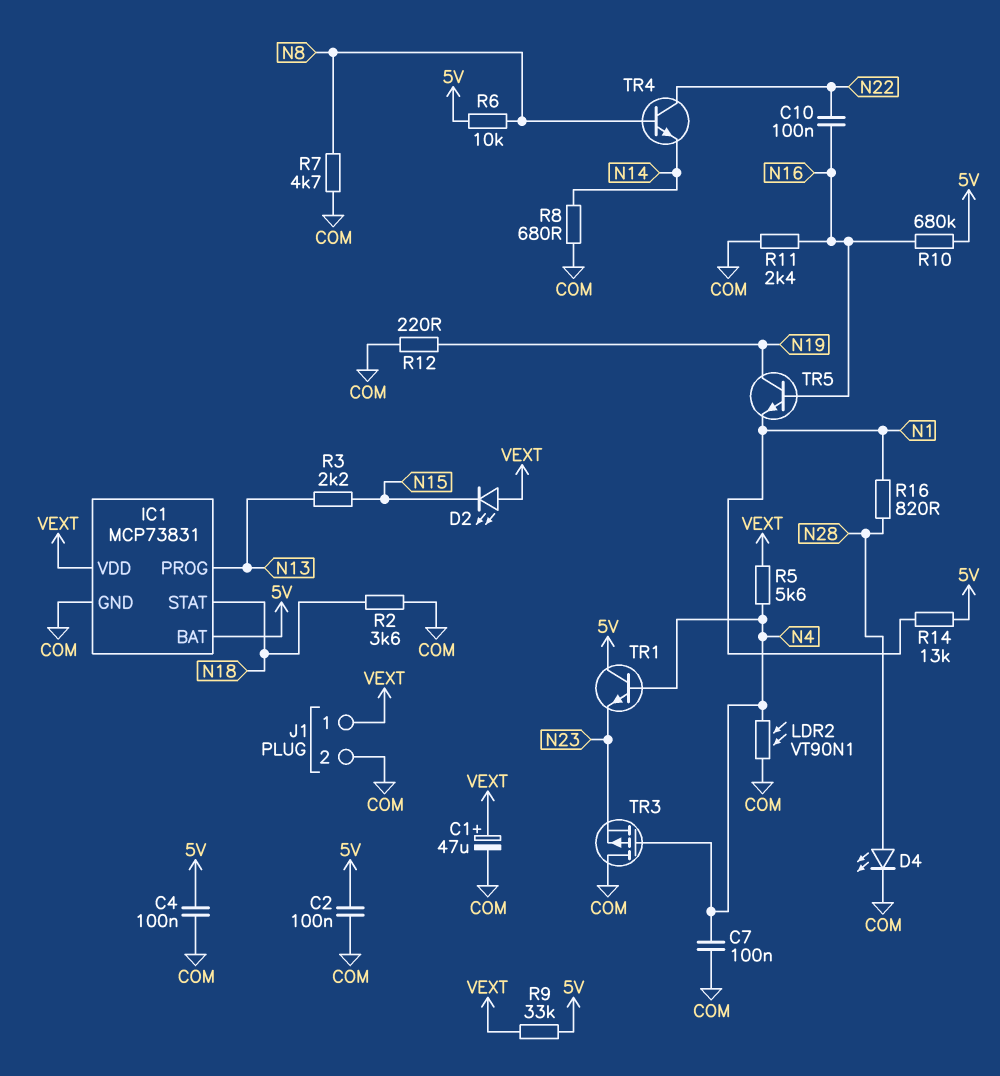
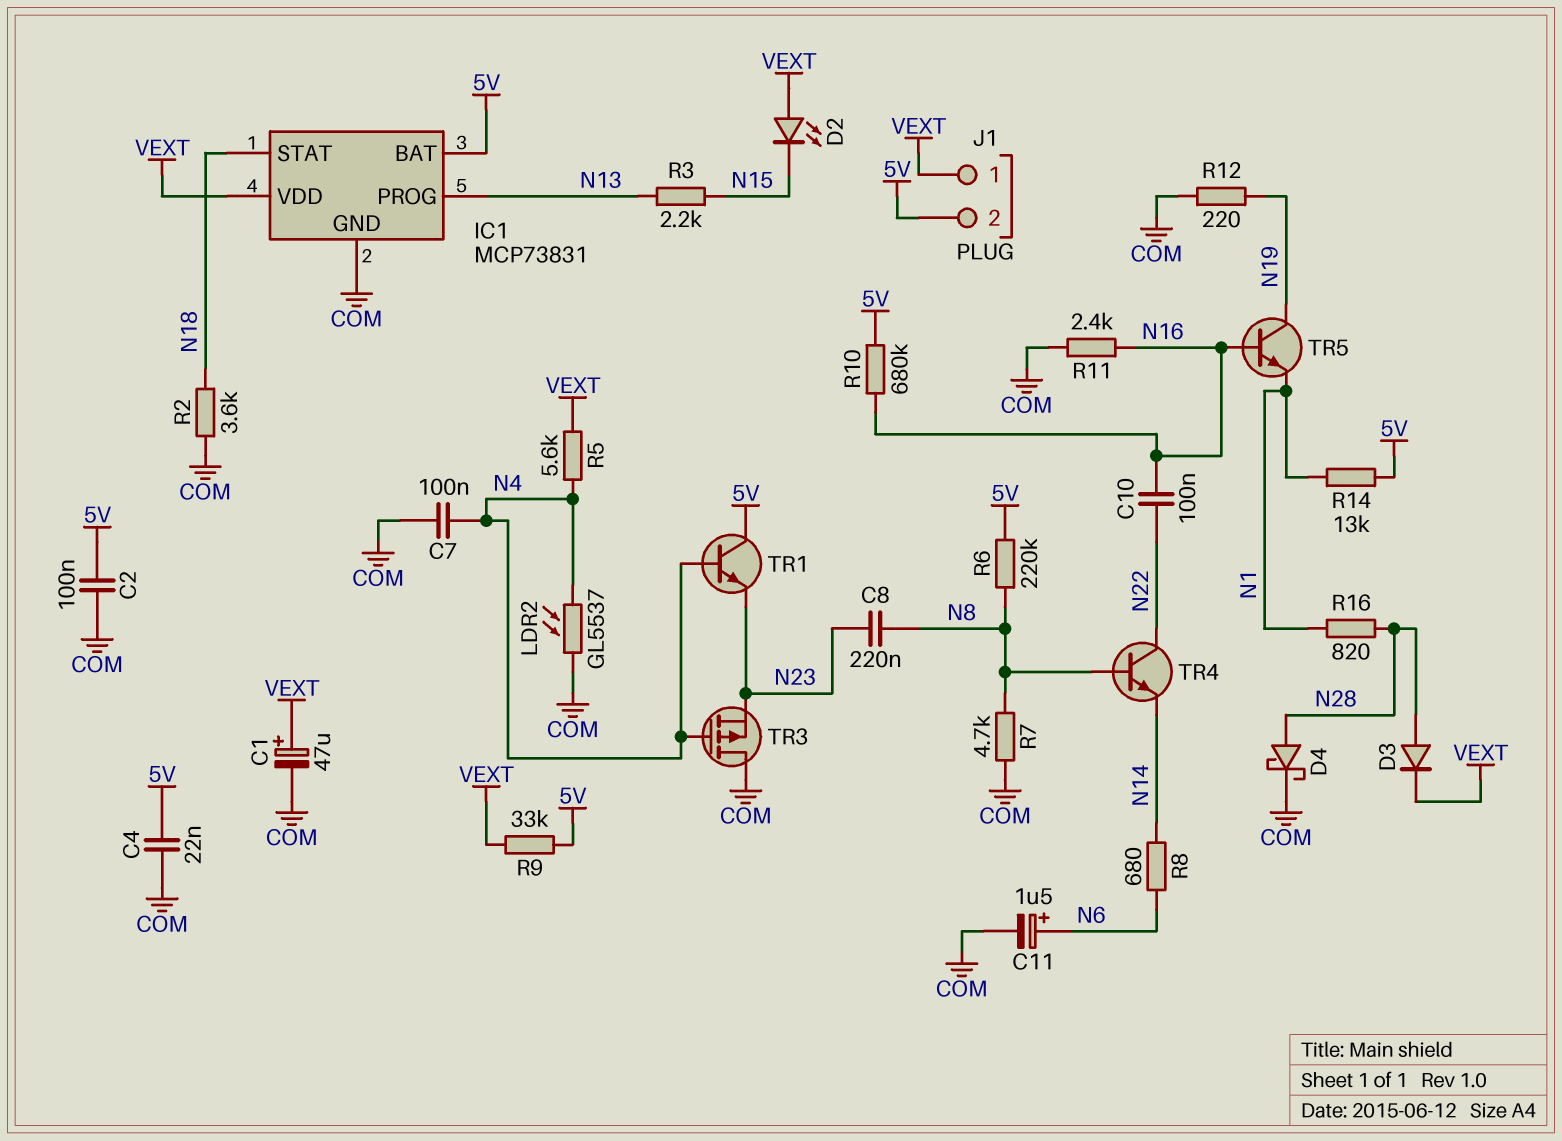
C4: 100nF (5V, COM) -> 22nF (5V, COM)
C8: none -> 220nF (N8, N23)
C11: none -> 1.5uF (plus N6, minus COM)
D3: none -> diode (A N28, K VEXT)
D4: LED (A N28, K COM) -> schottky (A N28, K COM)
J1 pin 2: COM -> 5V
LDR2: VT90N1 (COM, N4) -> GL5537 (COM, N4)
R6: 10k (5V, N8) -> 220k (5V, N8)
R8: 680 (COM, N14) -> 680 (N6, N14)

